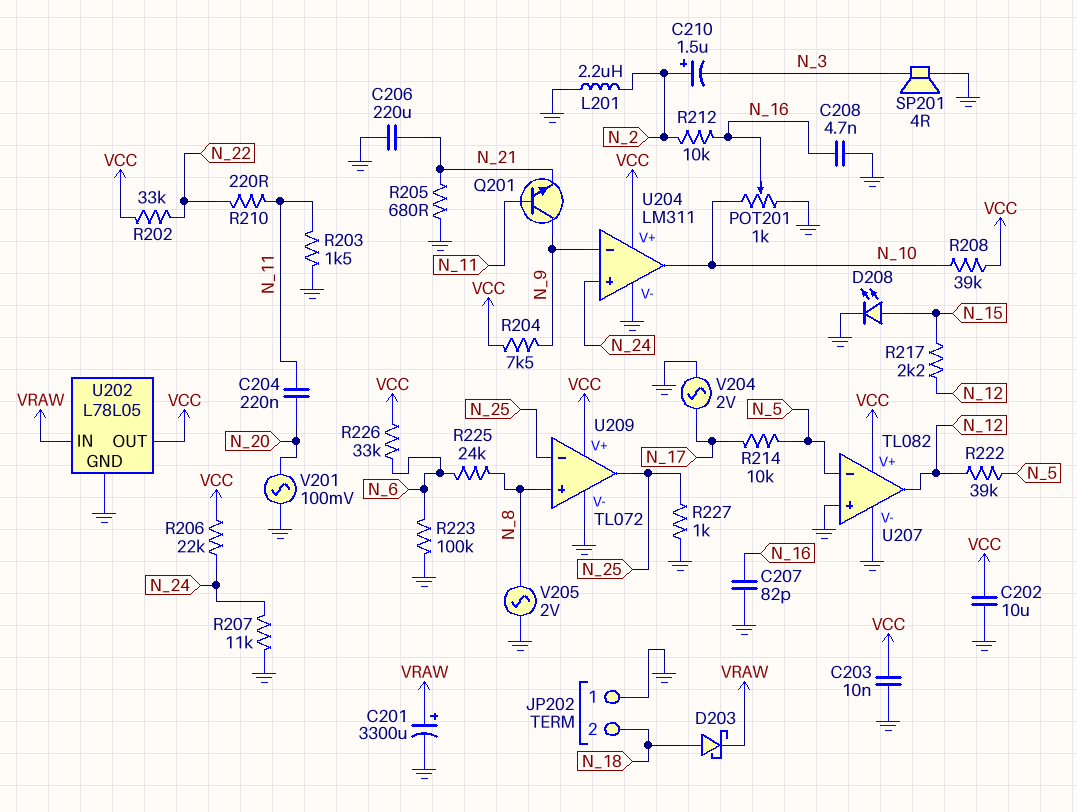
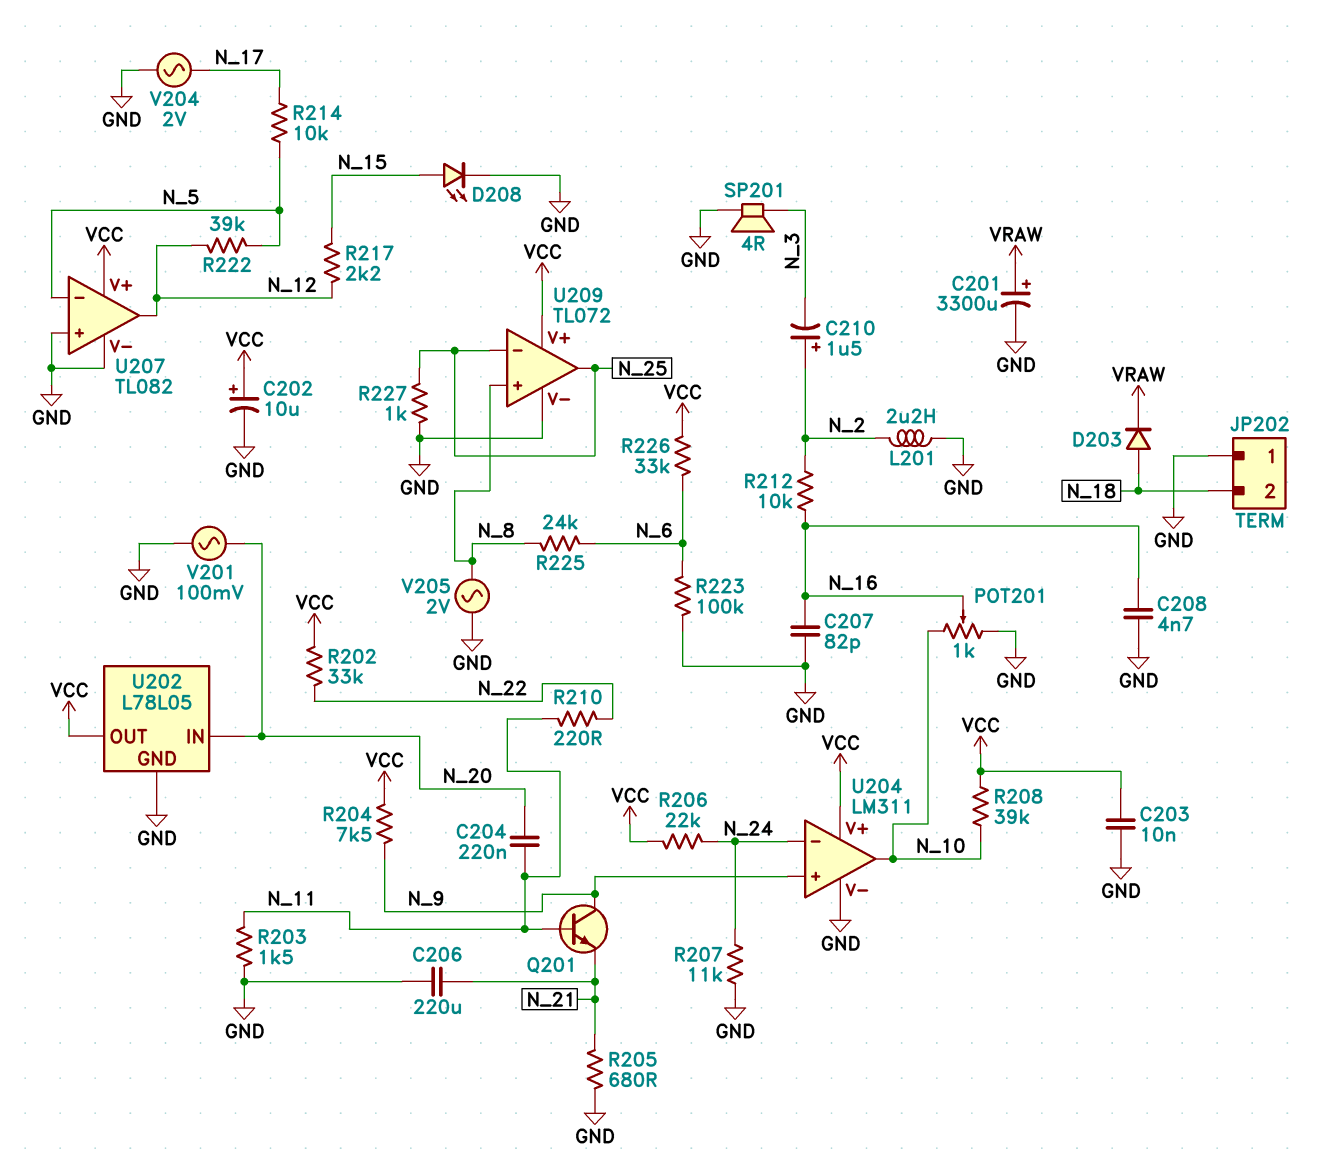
C202: 10uF (GND, VCC) -> 10uF (plus VCC, minus GND)
D203: schottky (A N_18, K VRAW) -> diode (A N_18, K VRAW)
U202 pin IN: VRAW -> N_20
U204 pin in+: N_24 -> N_9
U204 pin in-: N_9 -> N_24

